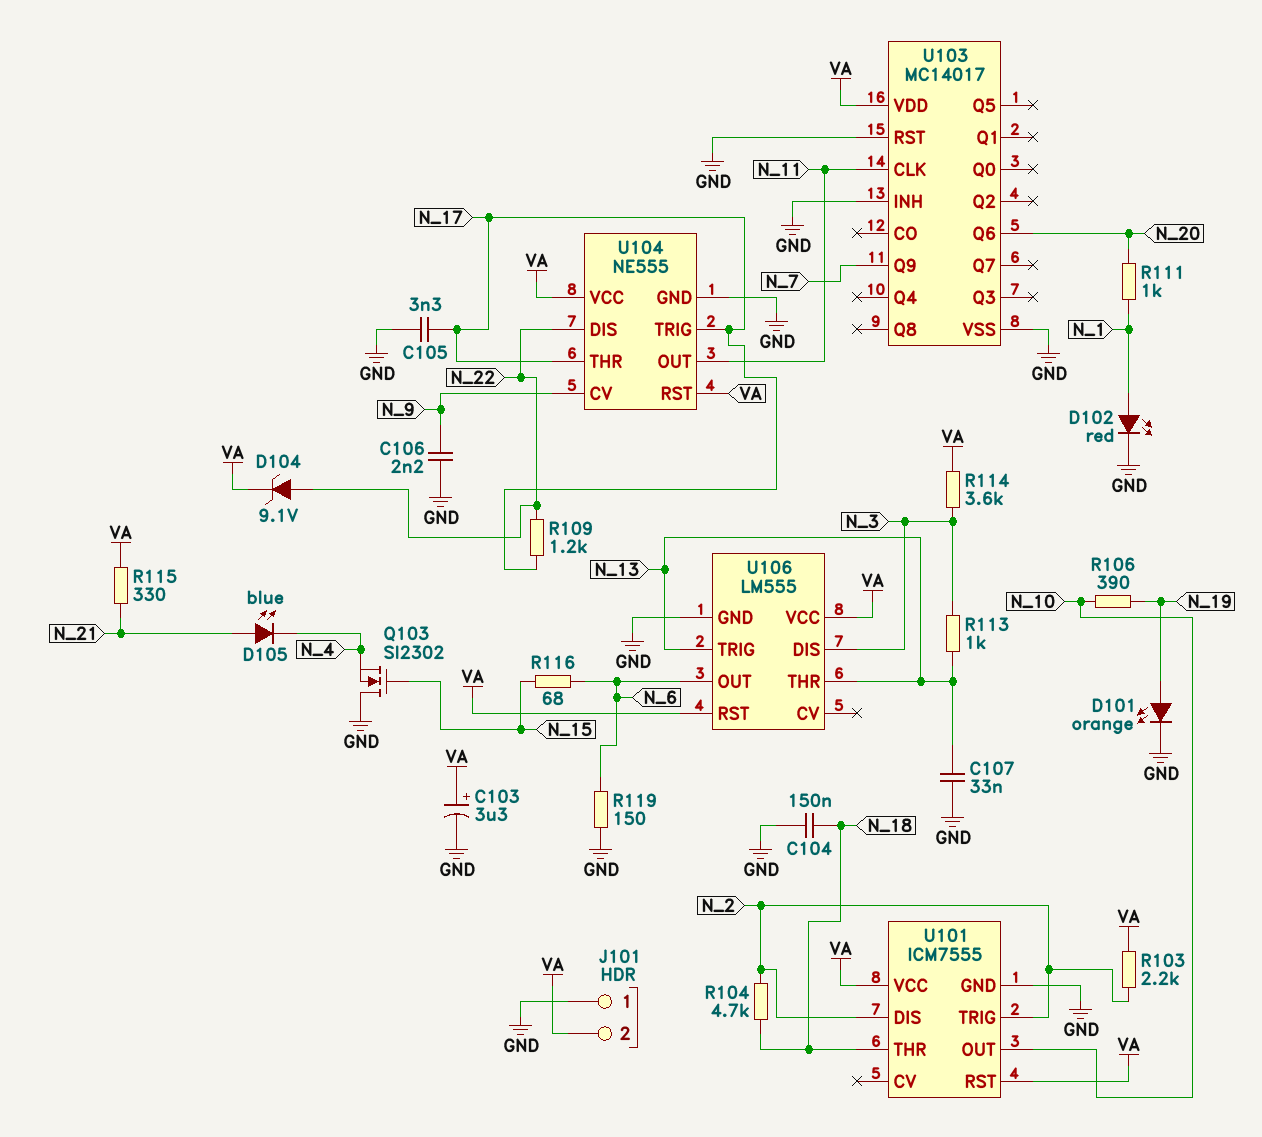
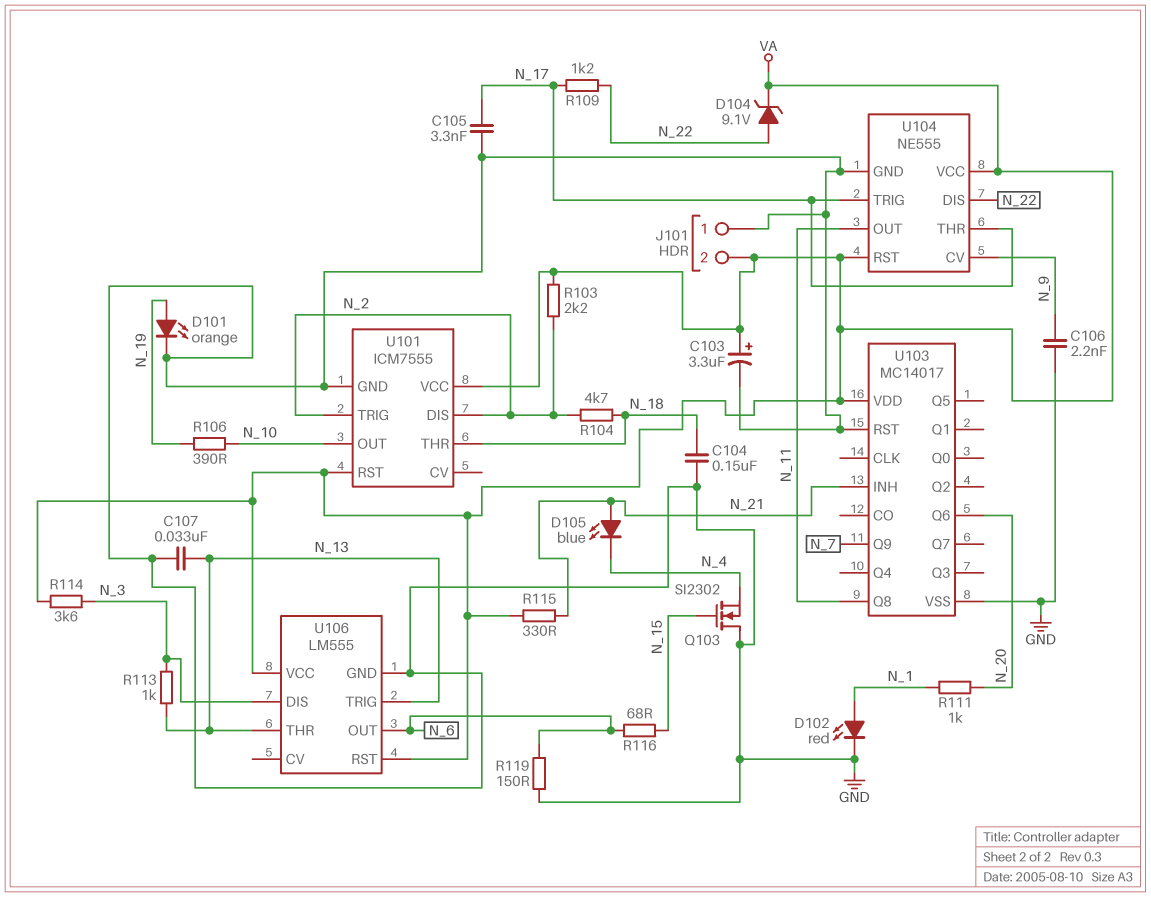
U103 pin CLK: N_11 -> none
U103 pin INH: GND -> N_21
U103 pin Q8: none -> N_11

